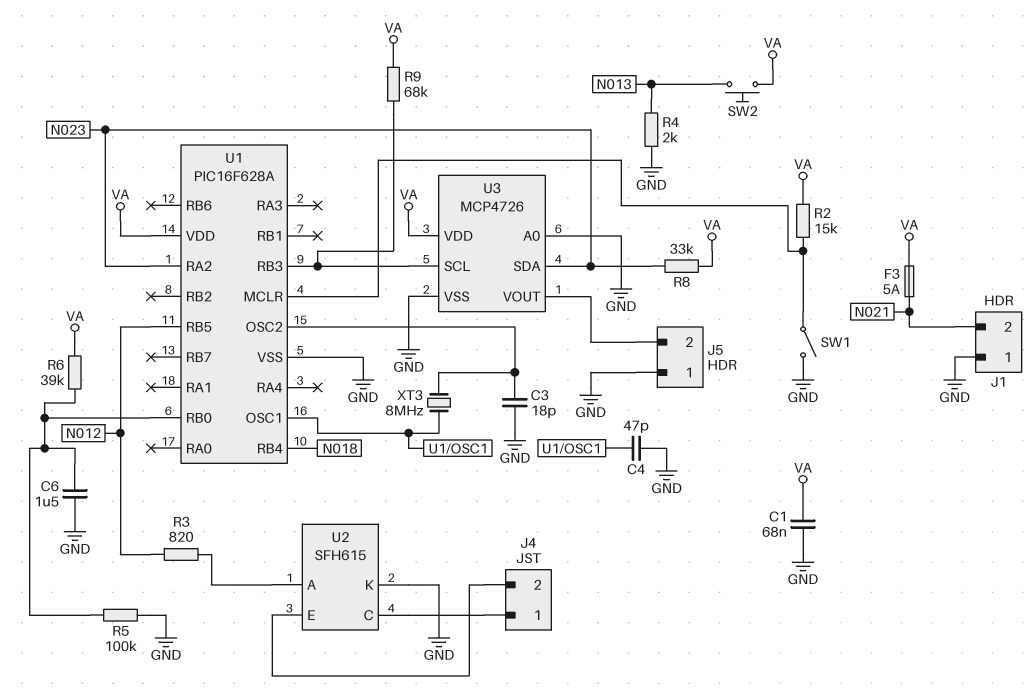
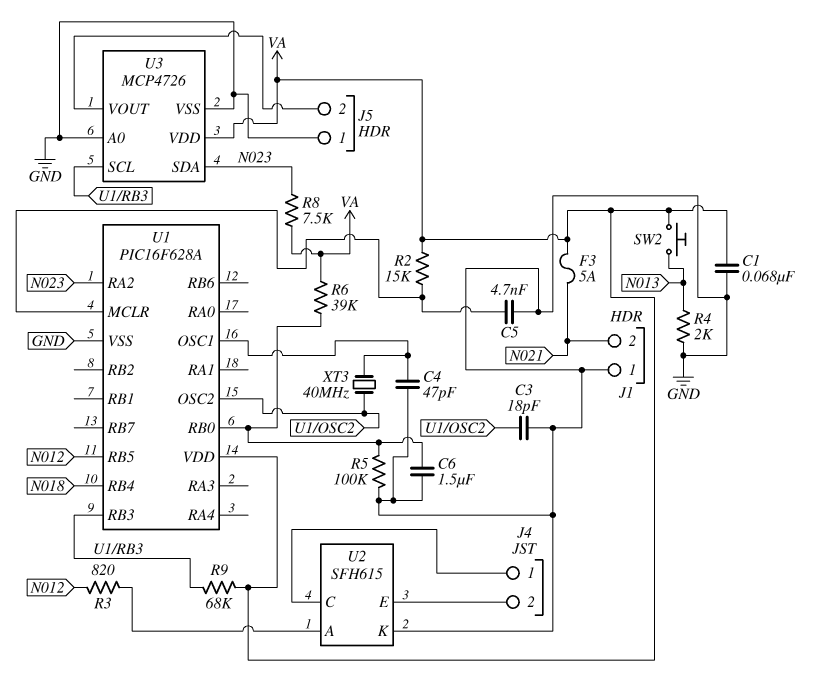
C5: none -> 4.7nF (GND, U1/MCLR)
R8: 33k (N023, VA) -> 7.5k (N023, VA)
SW1: switch (GND, U1/MCLR) -> none
XT3: 8MHz (U1/OSC1, U1/OSC2) -> 40MHz (U1/OSC1, U1/OSC2)

